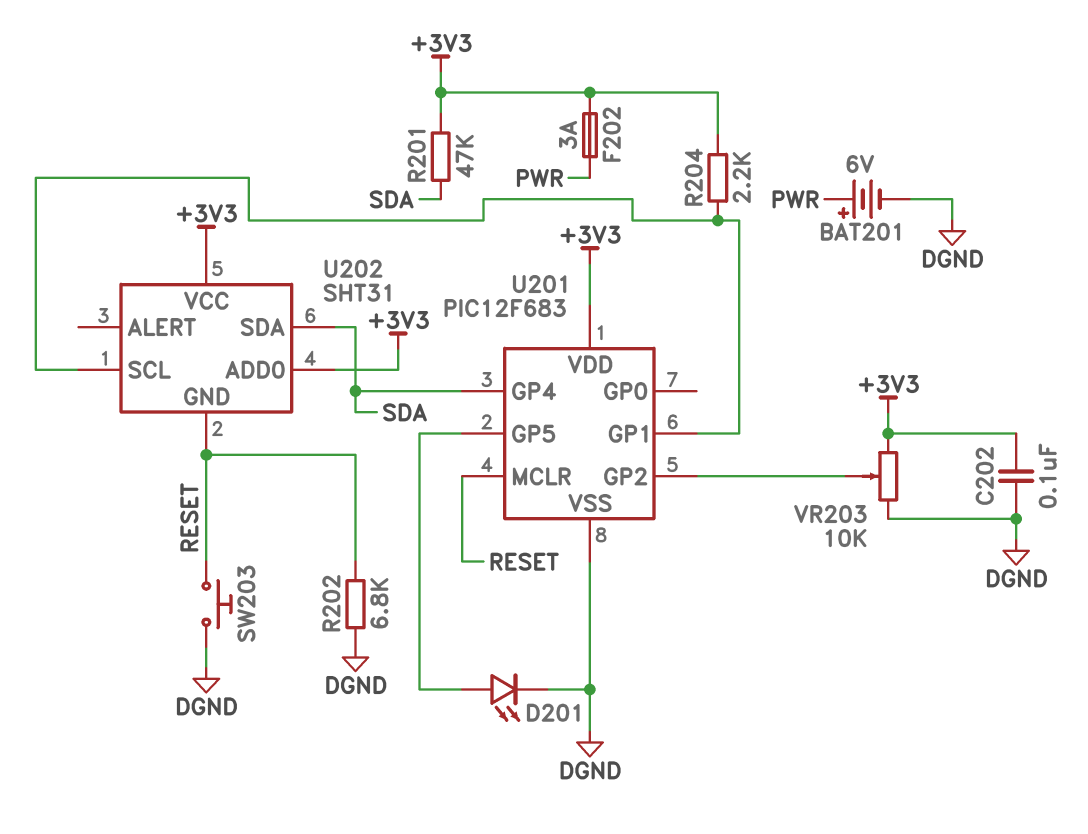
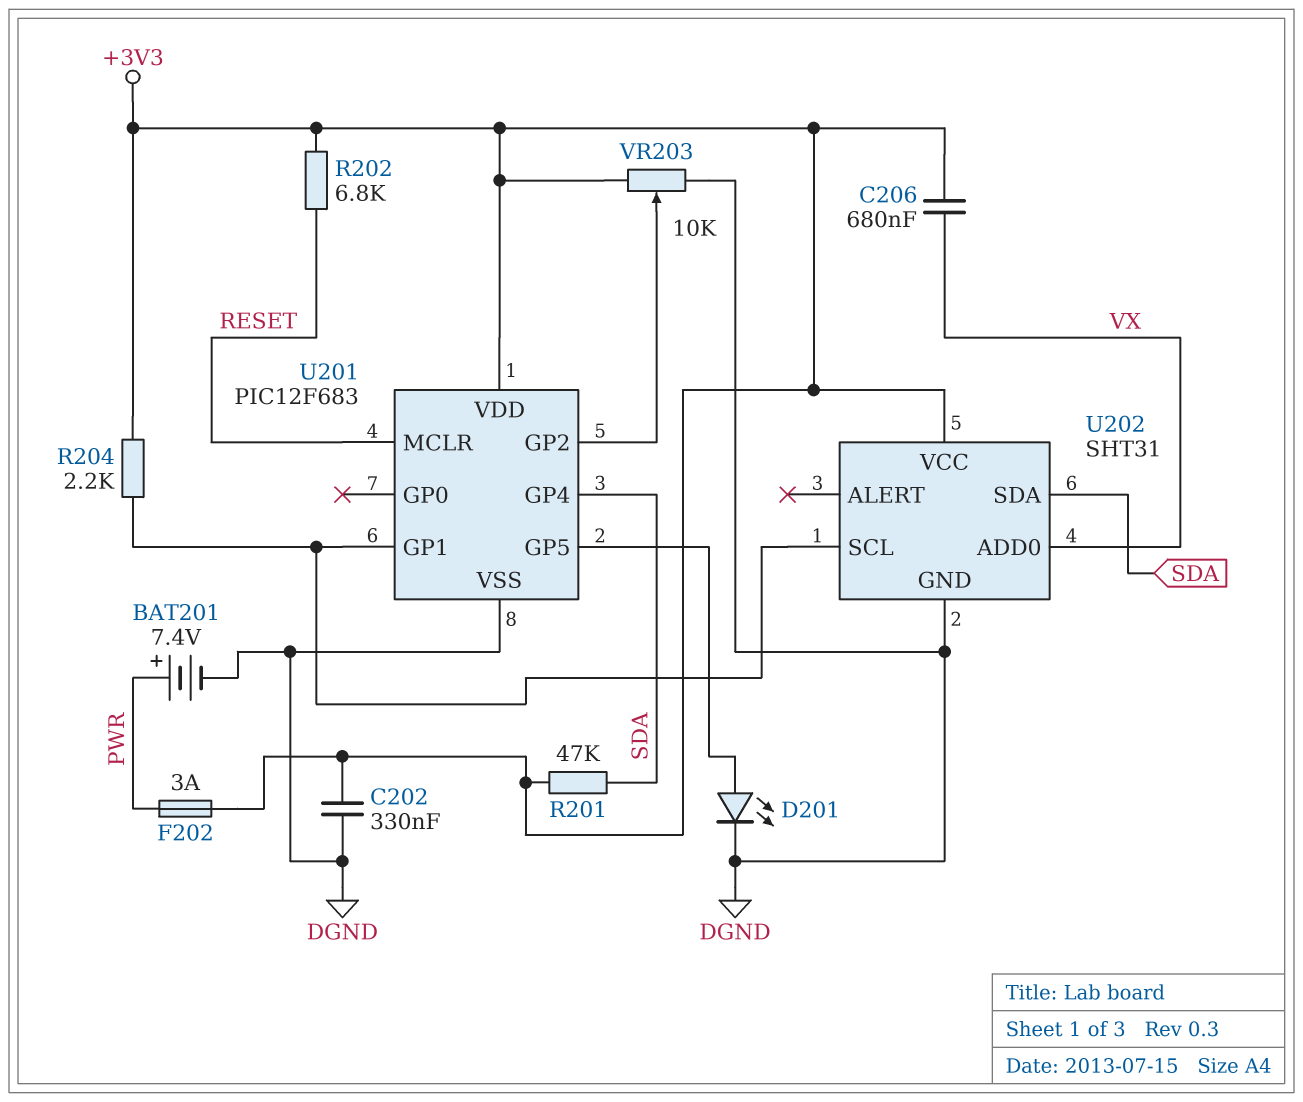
BAT201: 6V (plus PWR, minus DGND) -> 7.4V (plus PWR, minus DGND)
C202: 100nF (+3V3, DGND) -> 330nF (+3V3, DGND)
C206: none -> 680nF (+3V3, VX)
R202: 6.8k (DGND, RESET) -> 6.8k (+3V3, RESET)
SW203: button (DGND, RESET) -> none
U202 pin ADD0: +3V3 -> VX
U202 pin GND: RESET -> DGND

